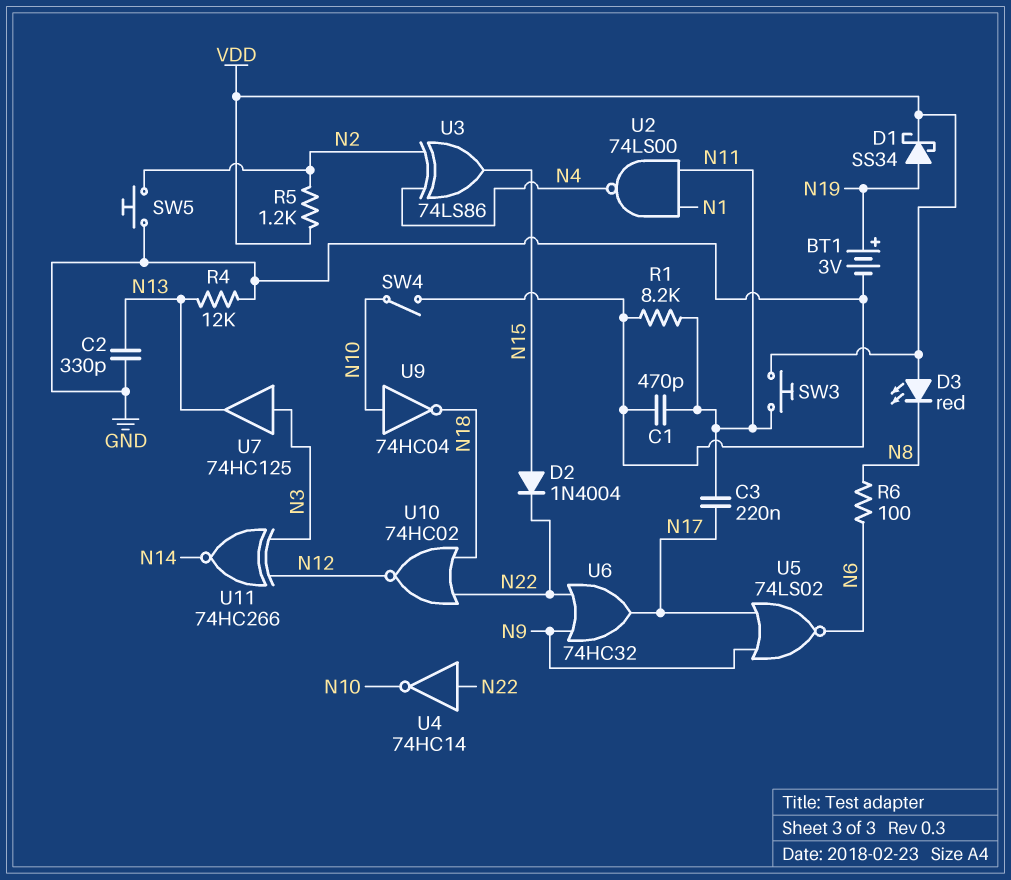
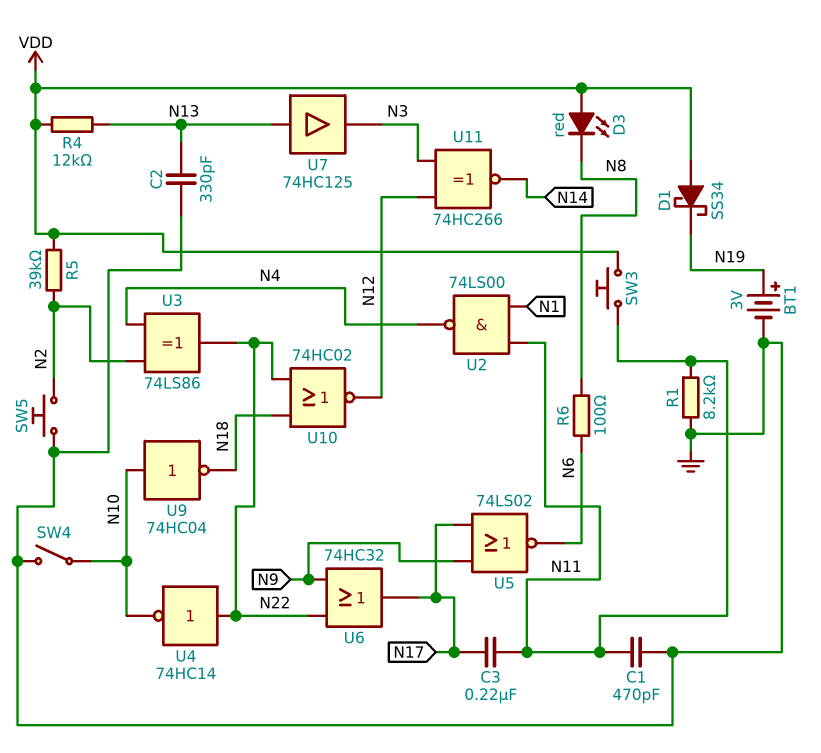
D1: schottky SS34 (A N19, K VDD) -> schottky SS34 (A VDD, K N19)
D2: diode 1N4004 (A N15, K N22) -> none
R4: 12k (GND, N13) -> 12k (N13, VDD)
R5: 1.2k (N2, VDD) -> 39k (N2, VDD)
U3: XOR 74LS86 (in N2, in N4, out N15) -> XOR 74LS86 (in N2, in N4, out N22)
U7: buffer 74HC125 (in N3, out N13) -> buffer 74HC125 (in N13, out N3)

